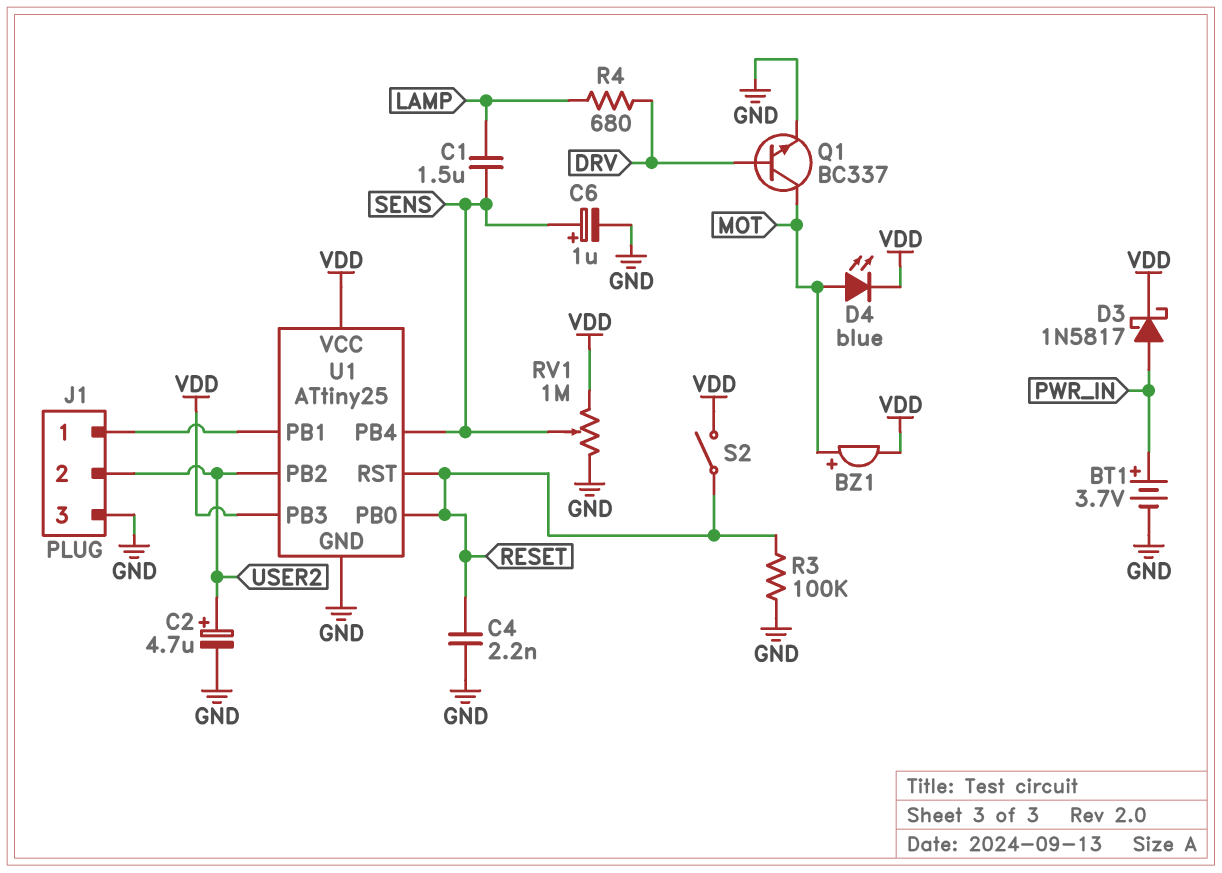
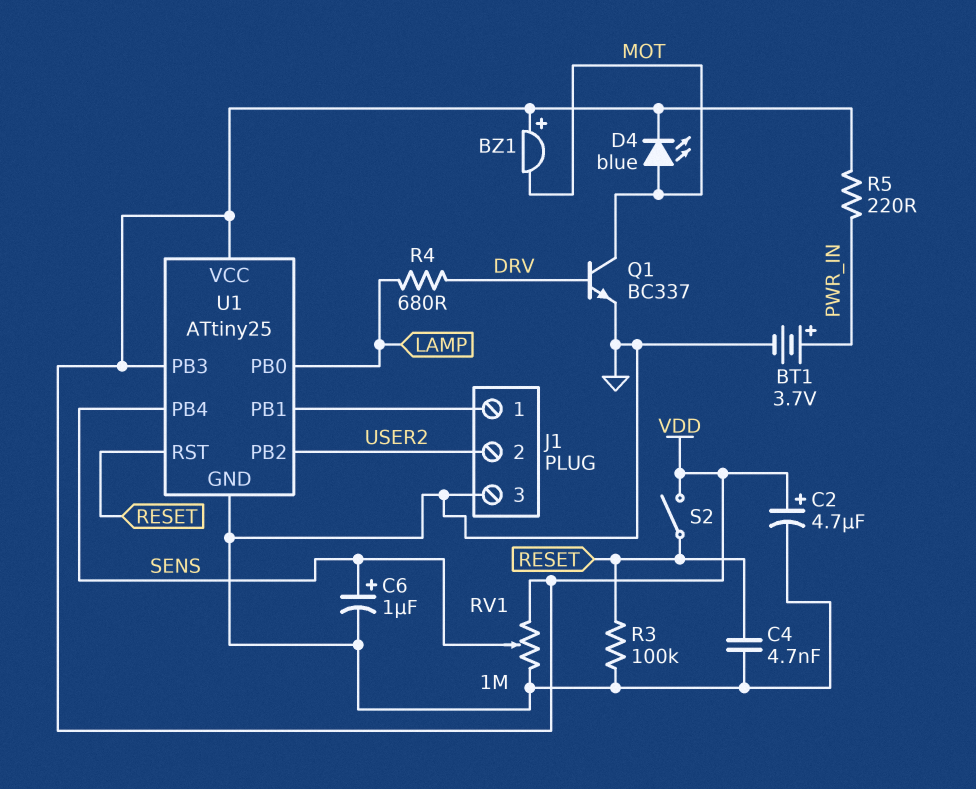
BZ1: buzzer (plus MOT, minus VDD) -> buzzer (plus VDD, minus MOT)
C1: 1.5uF (LAMP, SENS) -> none
C2: 4.7uF (plus USER2, minus GND) -> 4.7uF (plus VDD, minus GND)
C4: 2.2nF (GND, RESET) -> 4.7nF (GND, RESET)
D3: schottky 1N5817 (A PWR_IN, K VDD) -> none
R5: none -> 220 (PWR_IN, VDD)
U1 pin PB0: RESET -> LAMP

